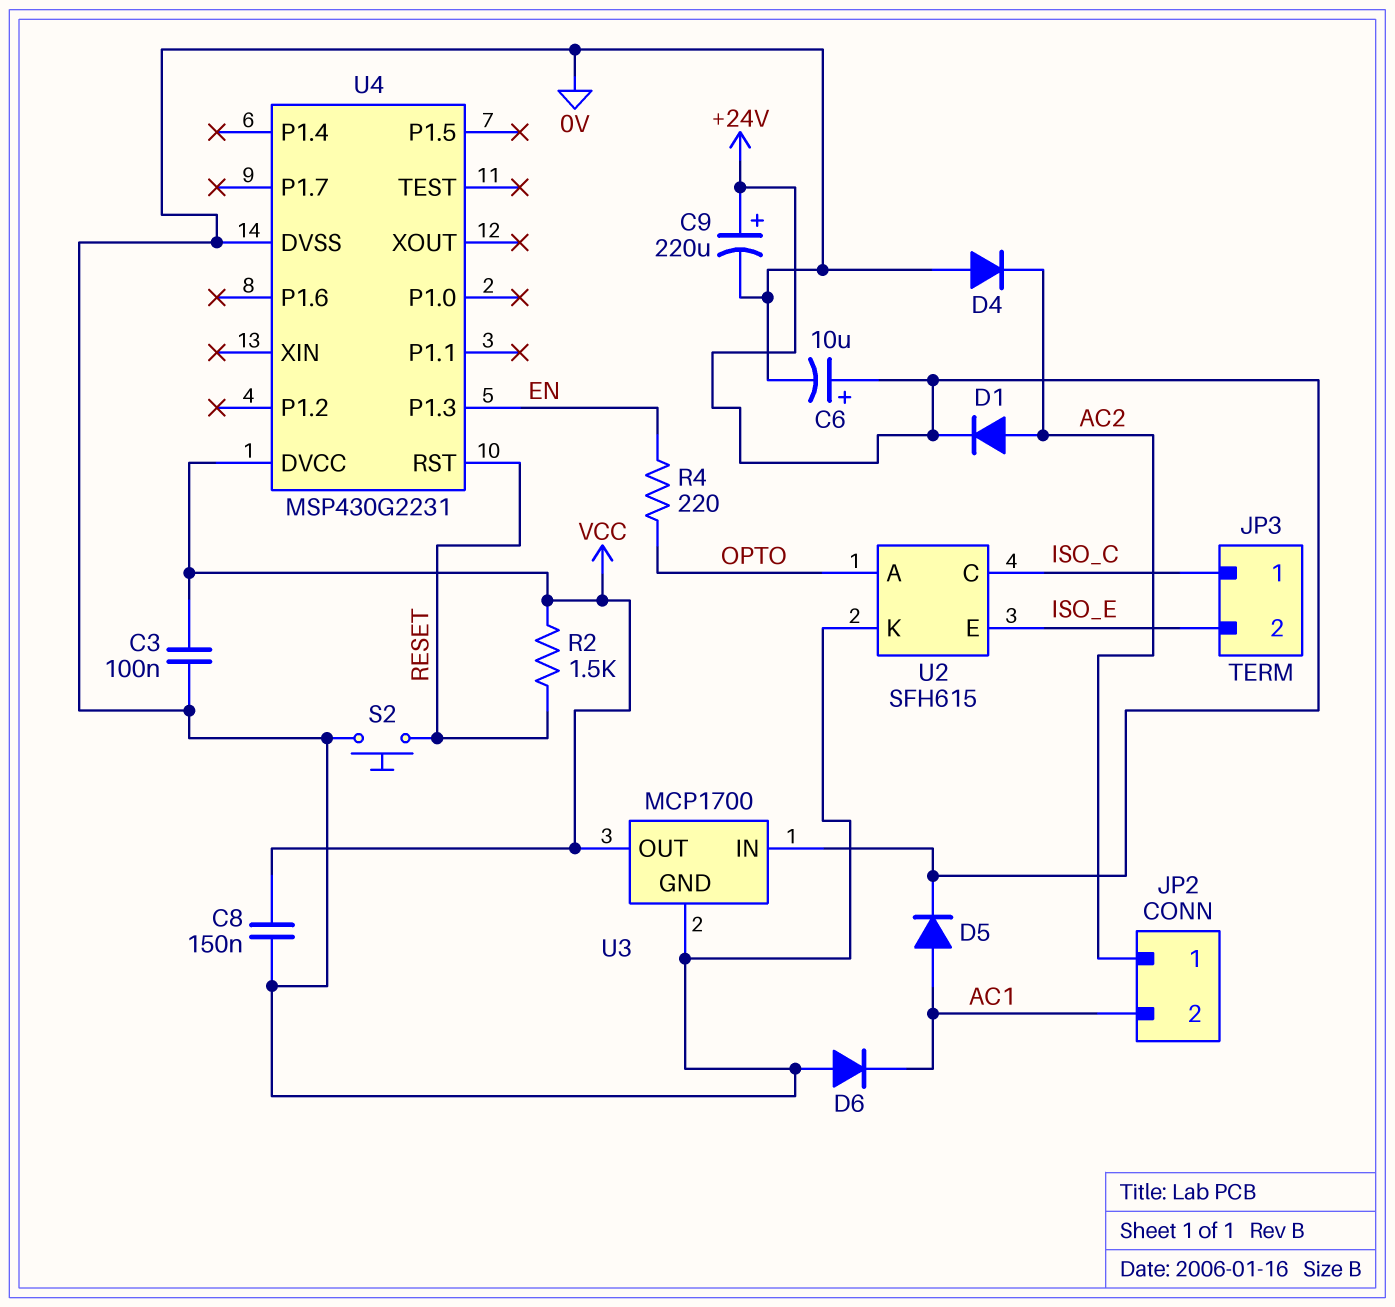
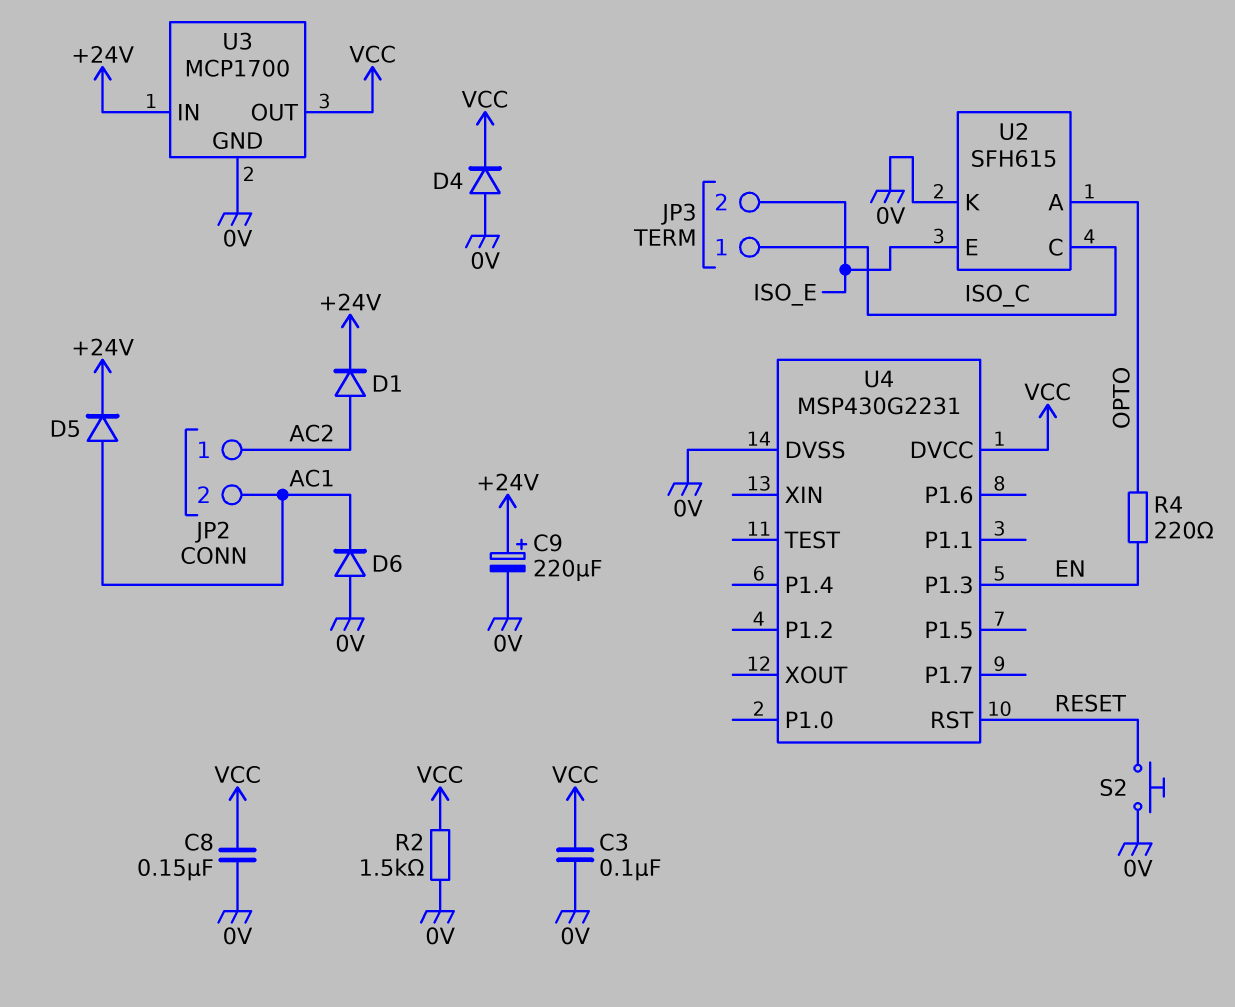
C6: 10uF (plus +24V, minus 0V) -> none
D4: diode (A 0V, K AC2) -> diode (A 0V, K VCC)
R2: 1.5k (RESET, VCC) -> 1.5k (0V, VCC)

